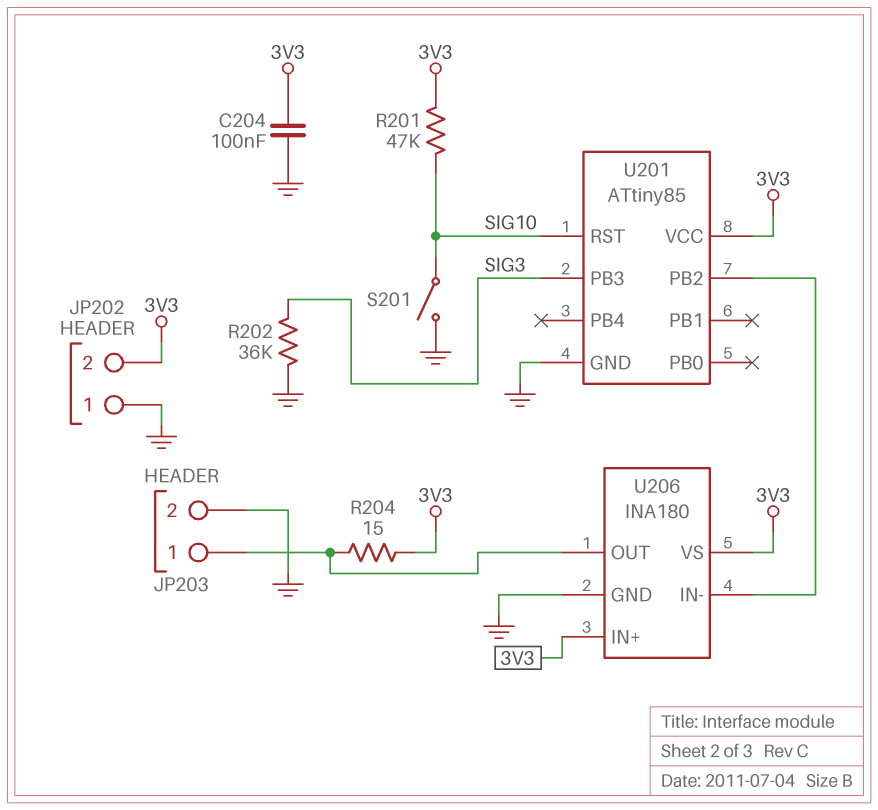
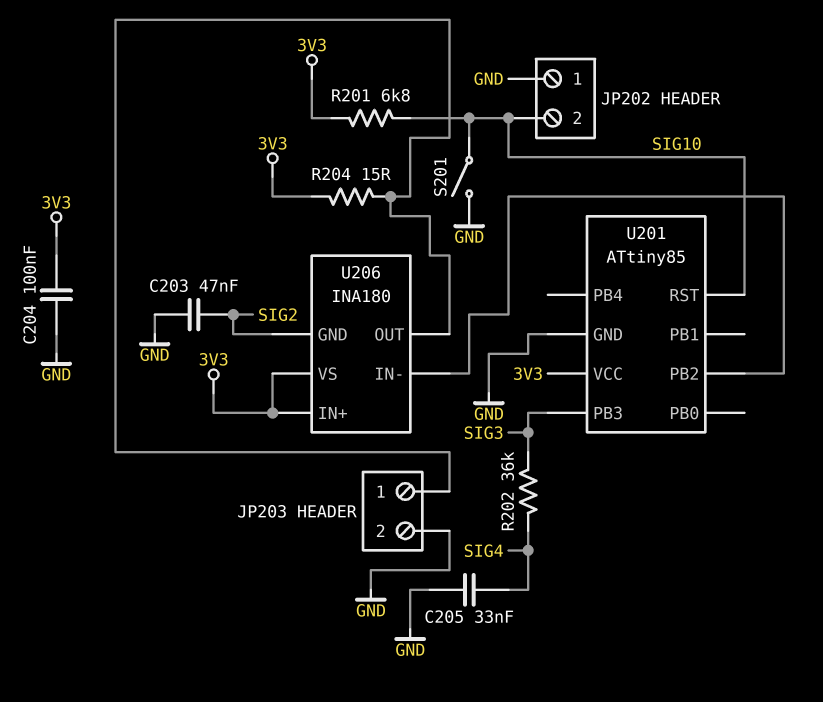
C203: none -> 47nF (GND, SIG2)
C205: none -> 33nF (GND, SIG4)
JP202 pin 2: 3V3 -> SIG10
R201: 47k (3V3, SIG10) -> 6.8k (3V3, SIG10)
R202: 36k (GND, SIG3) -> 36k (SIG3, SIG4)
U206 pin GND: GND -> SIG2

